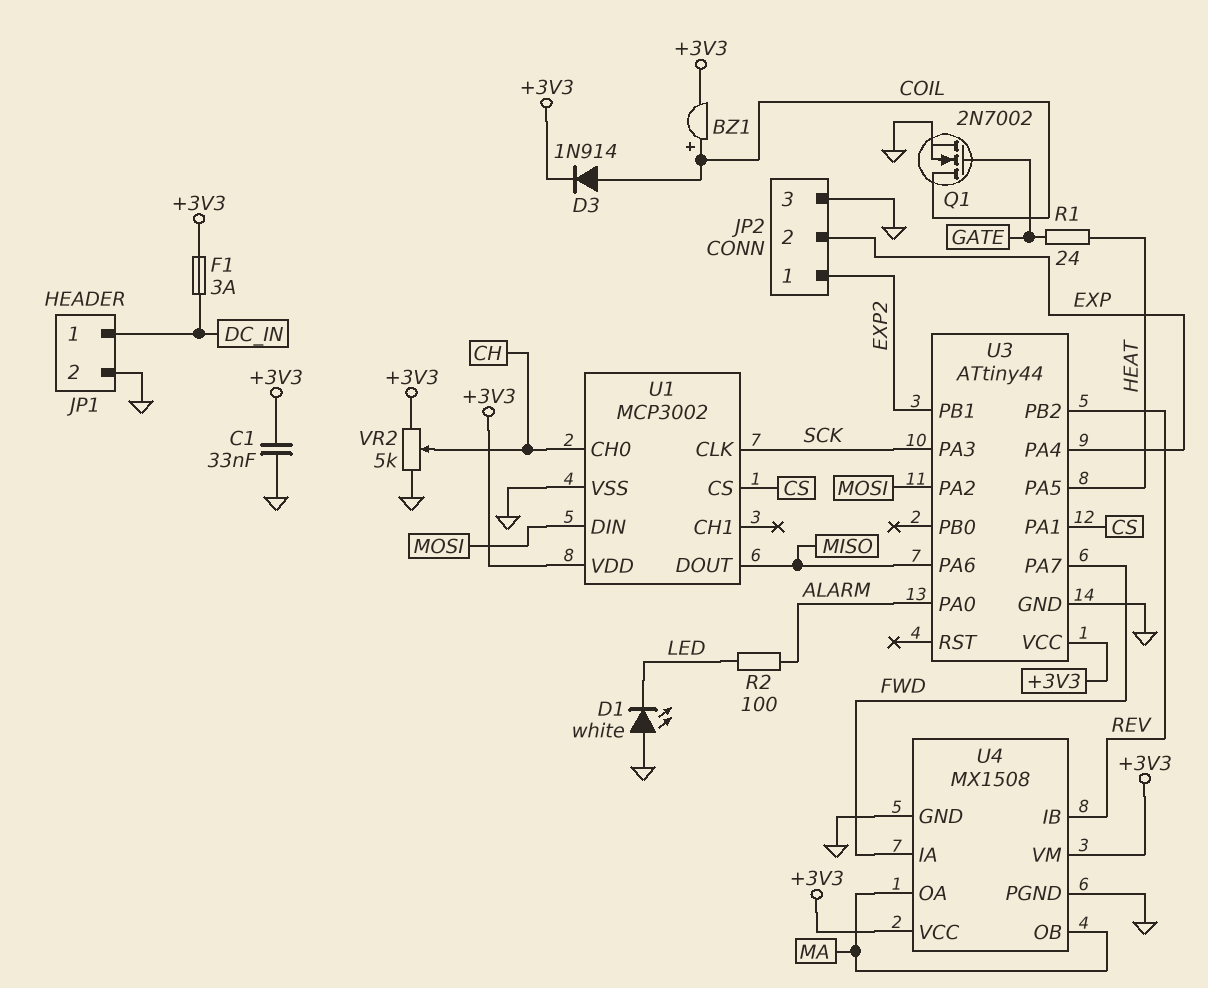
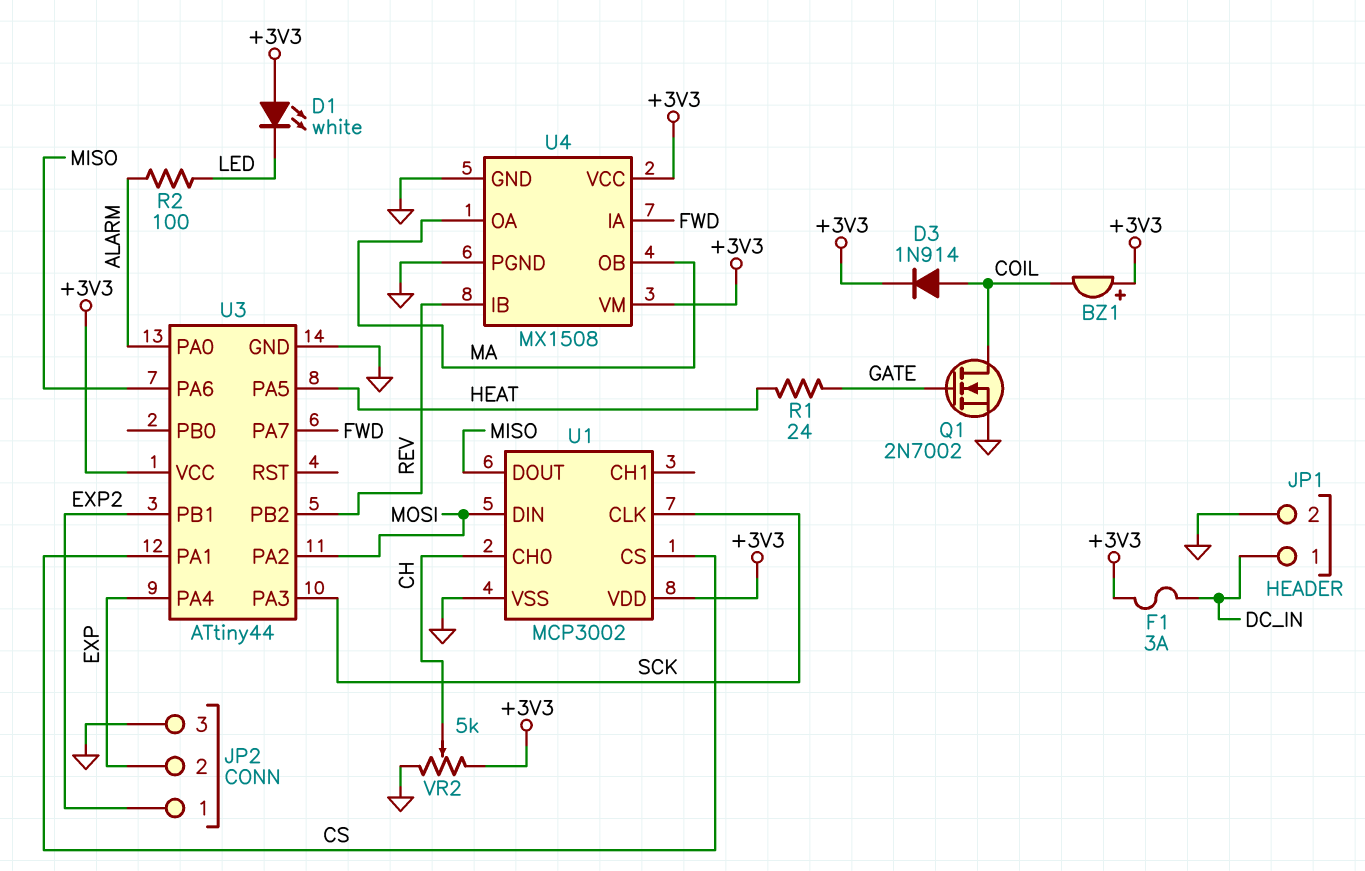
BZ1: buzzer (plus COIL, minus +3V3) -> buzzer (plus +3V3, minus COIL)
C1: 33nF (+3V3, GND) -> none
D1: LED white (A GND, K LED) -> LED white (A +3V3, K LED)

